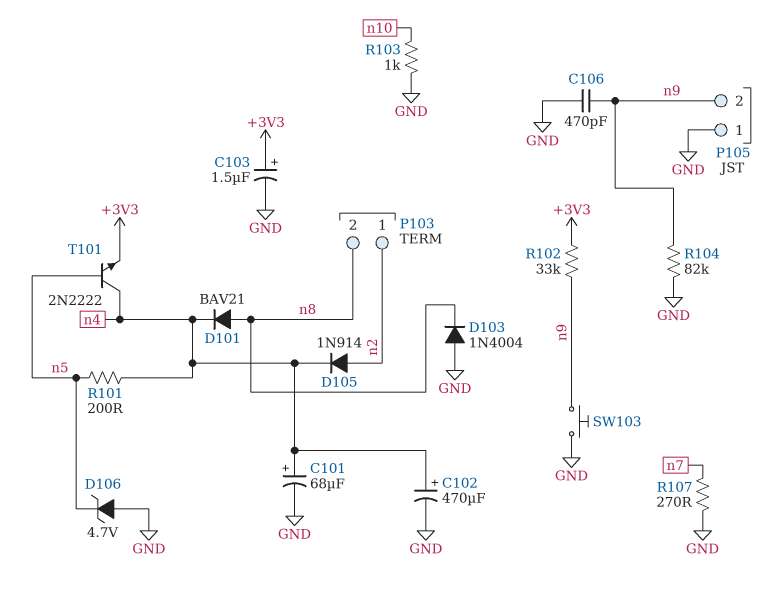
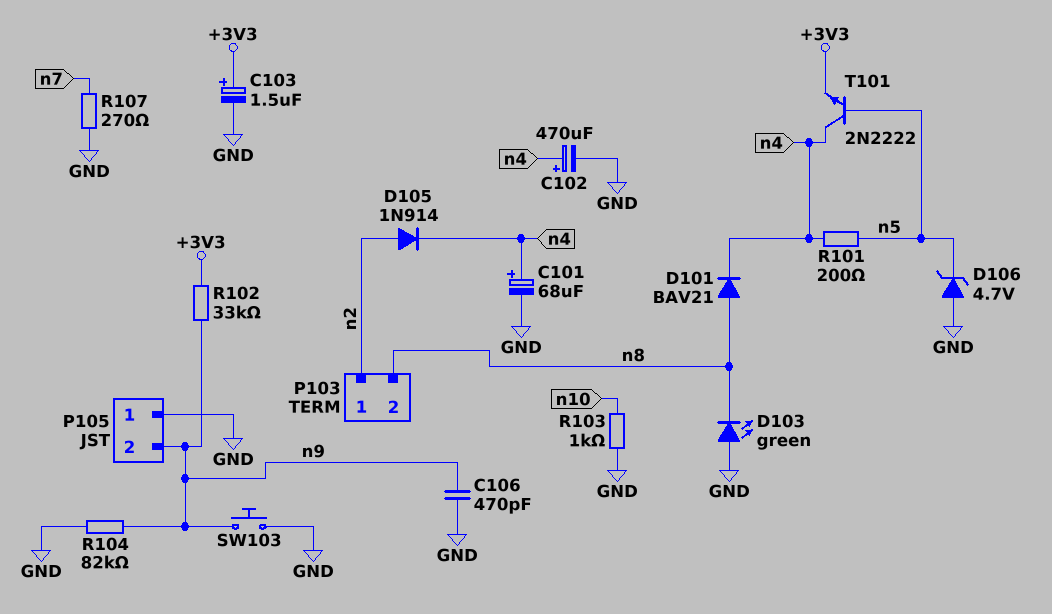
D103: diode 1N4004 (A GND, K n8) -> LED green (A GND, K n8)

